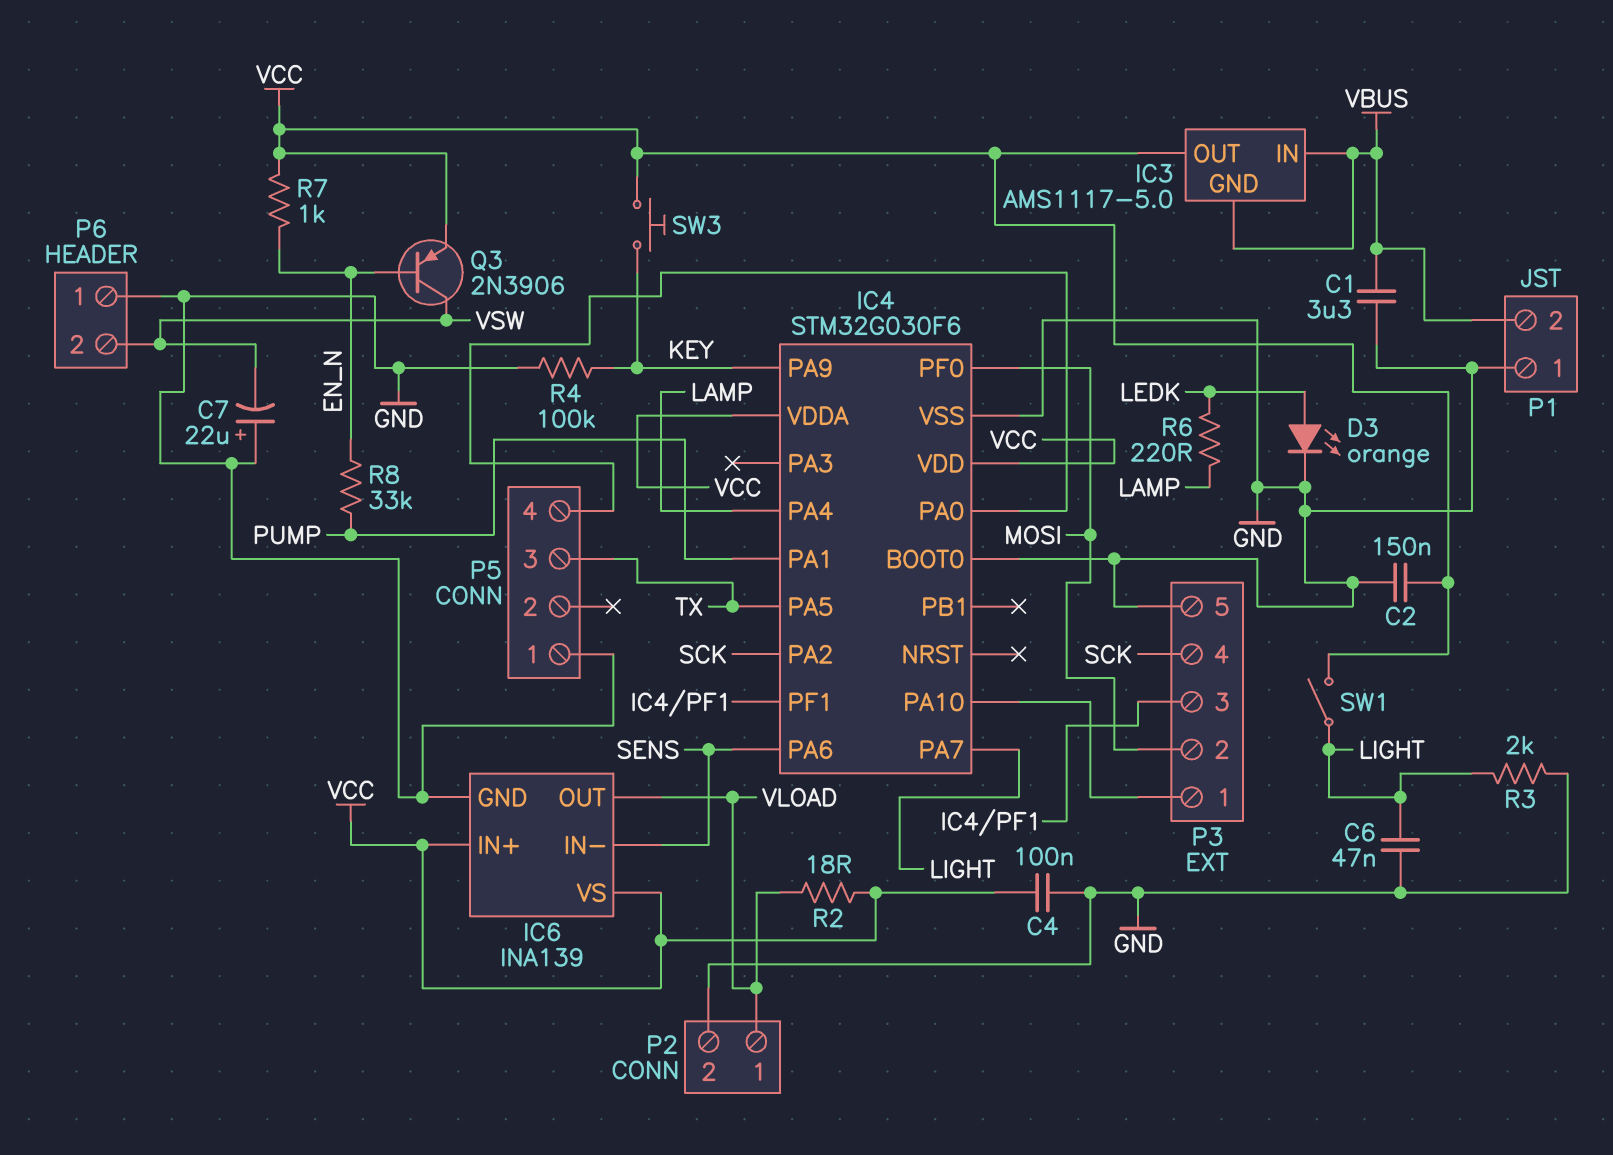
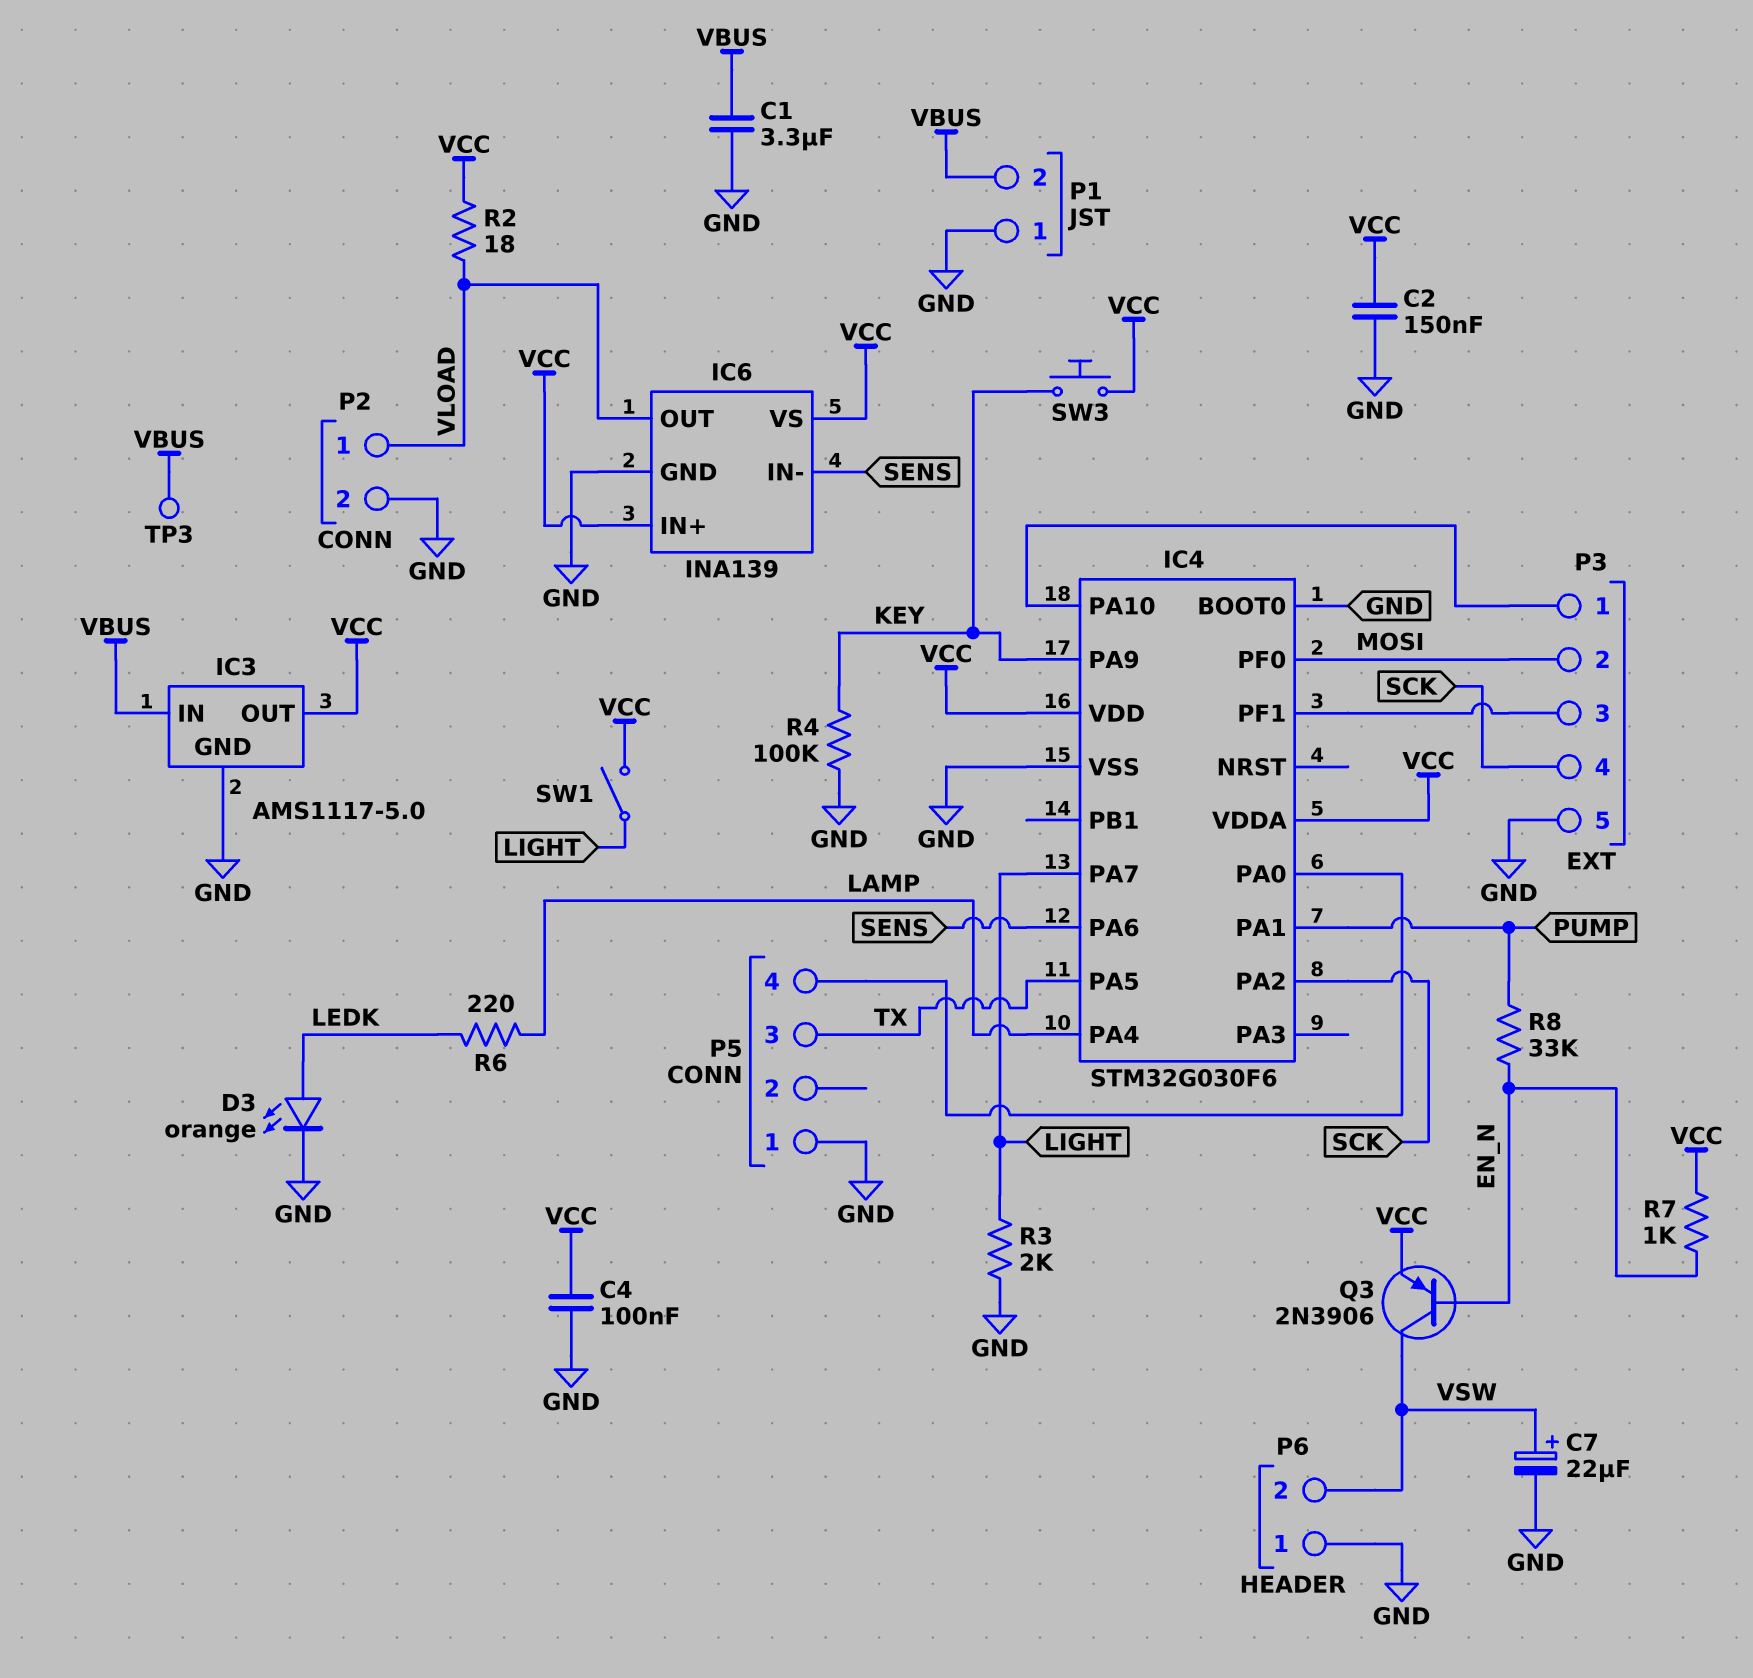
C6: 47nF (GND, LIGHT) -> none
C7: 22uF (plus GND, minus VSW) -> 22uF (plus VSW, minus GND)
IC3 pin GND: VBUS -> GND
TP3: none -> test point (VBUS)

